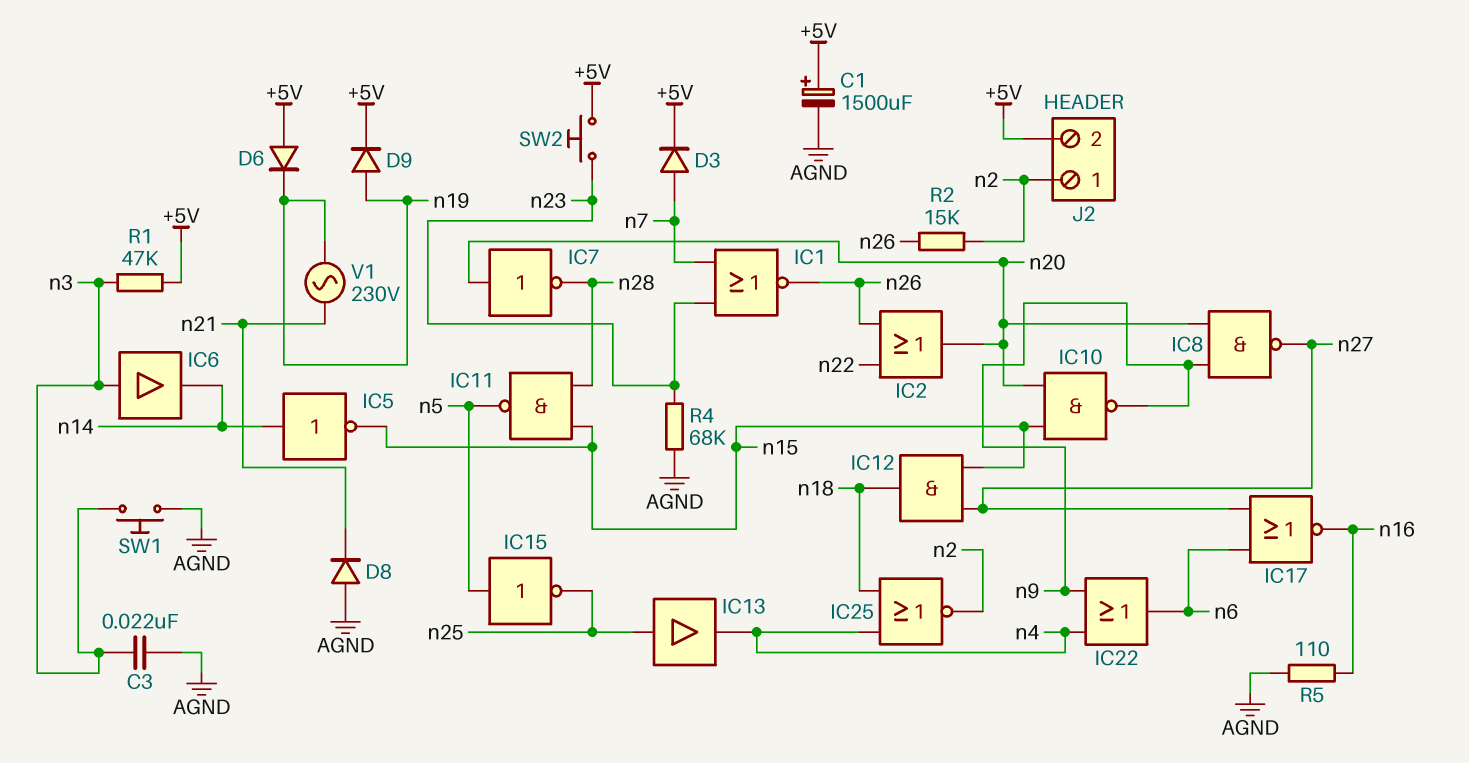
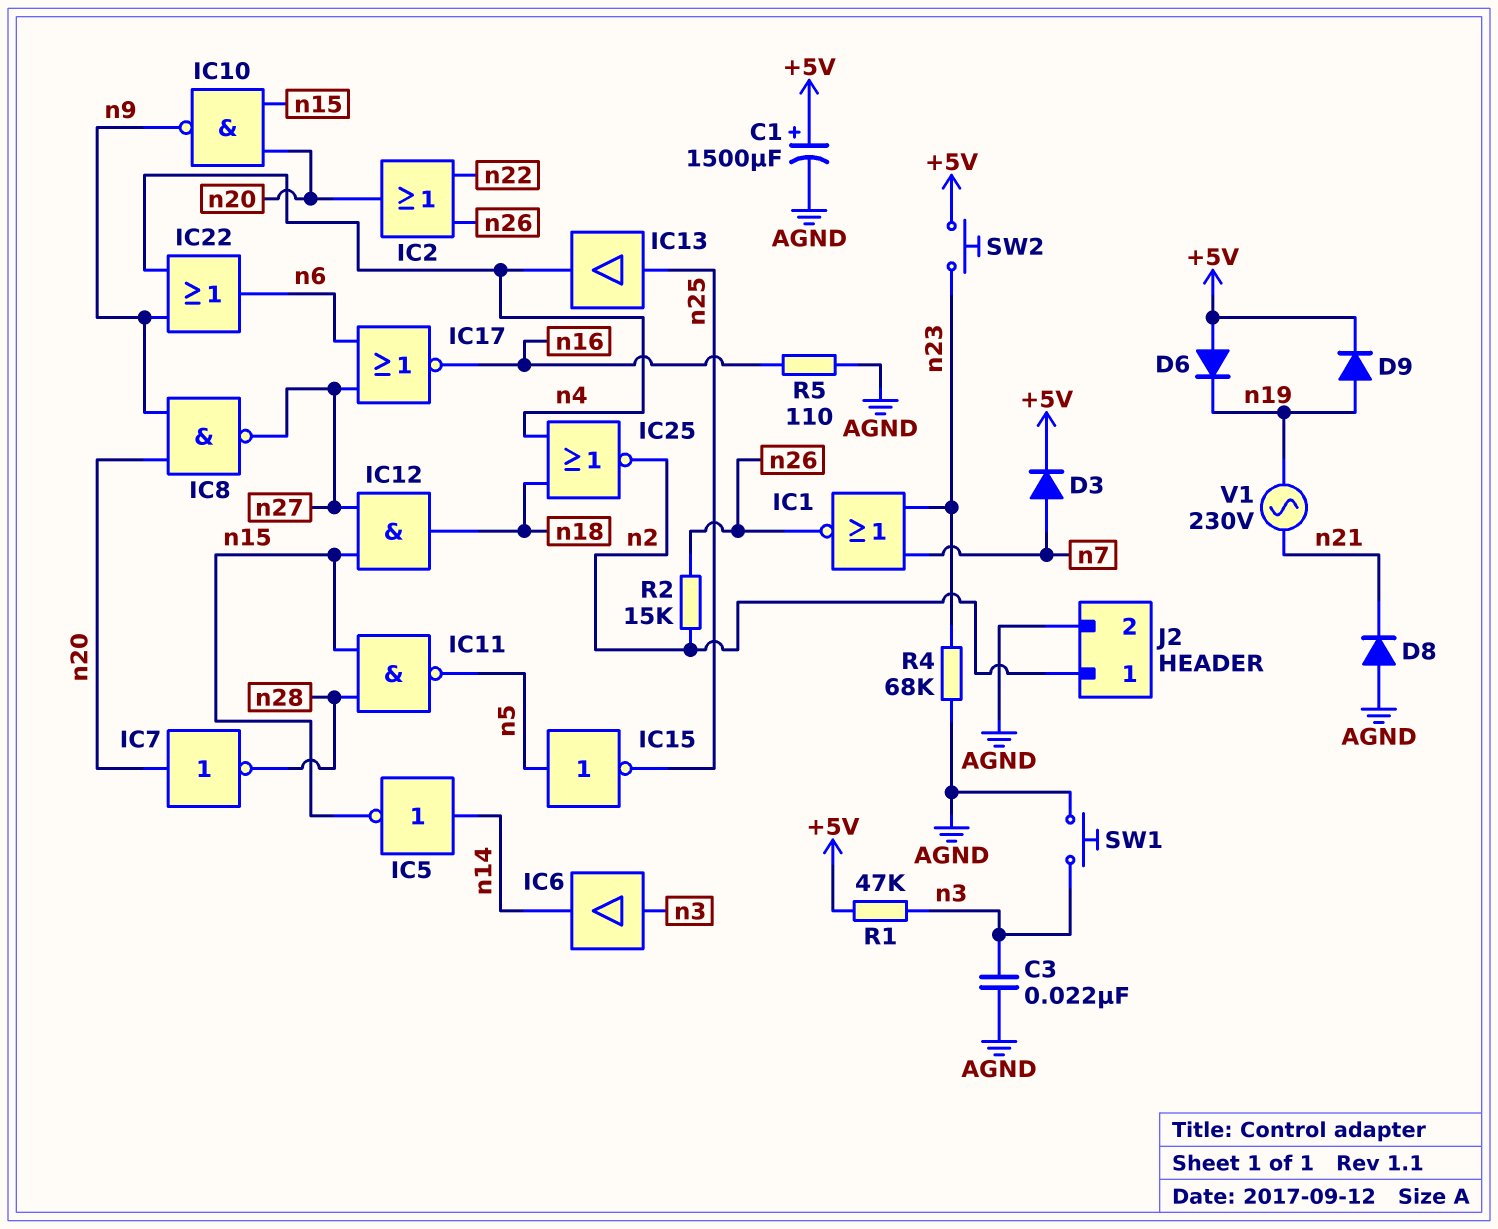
J2 pin 2: +5V -> AGND

